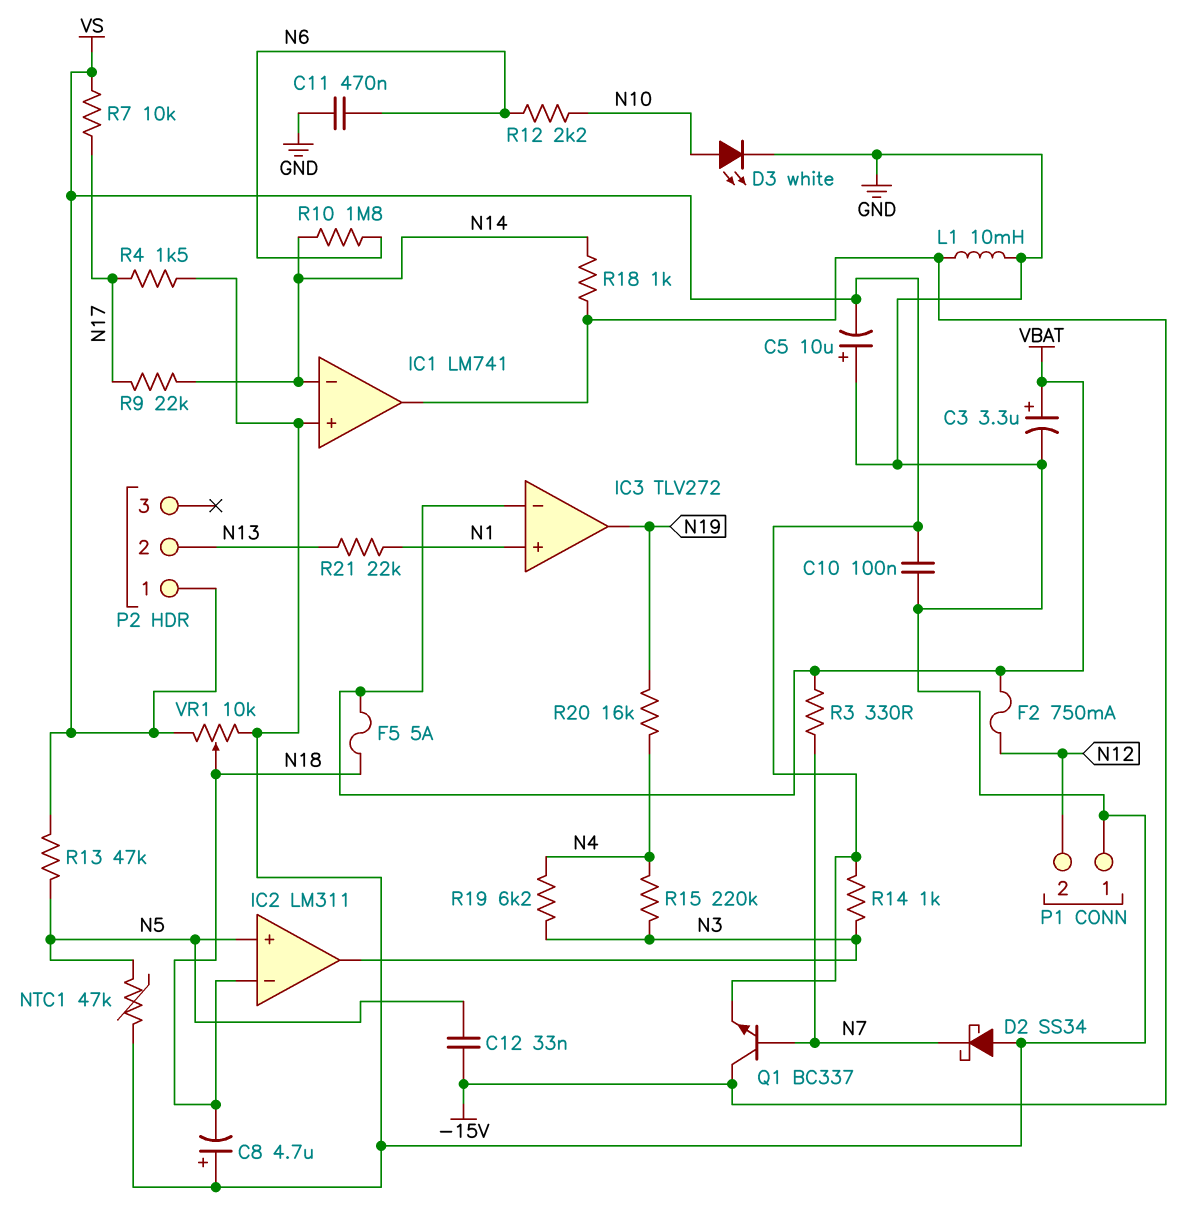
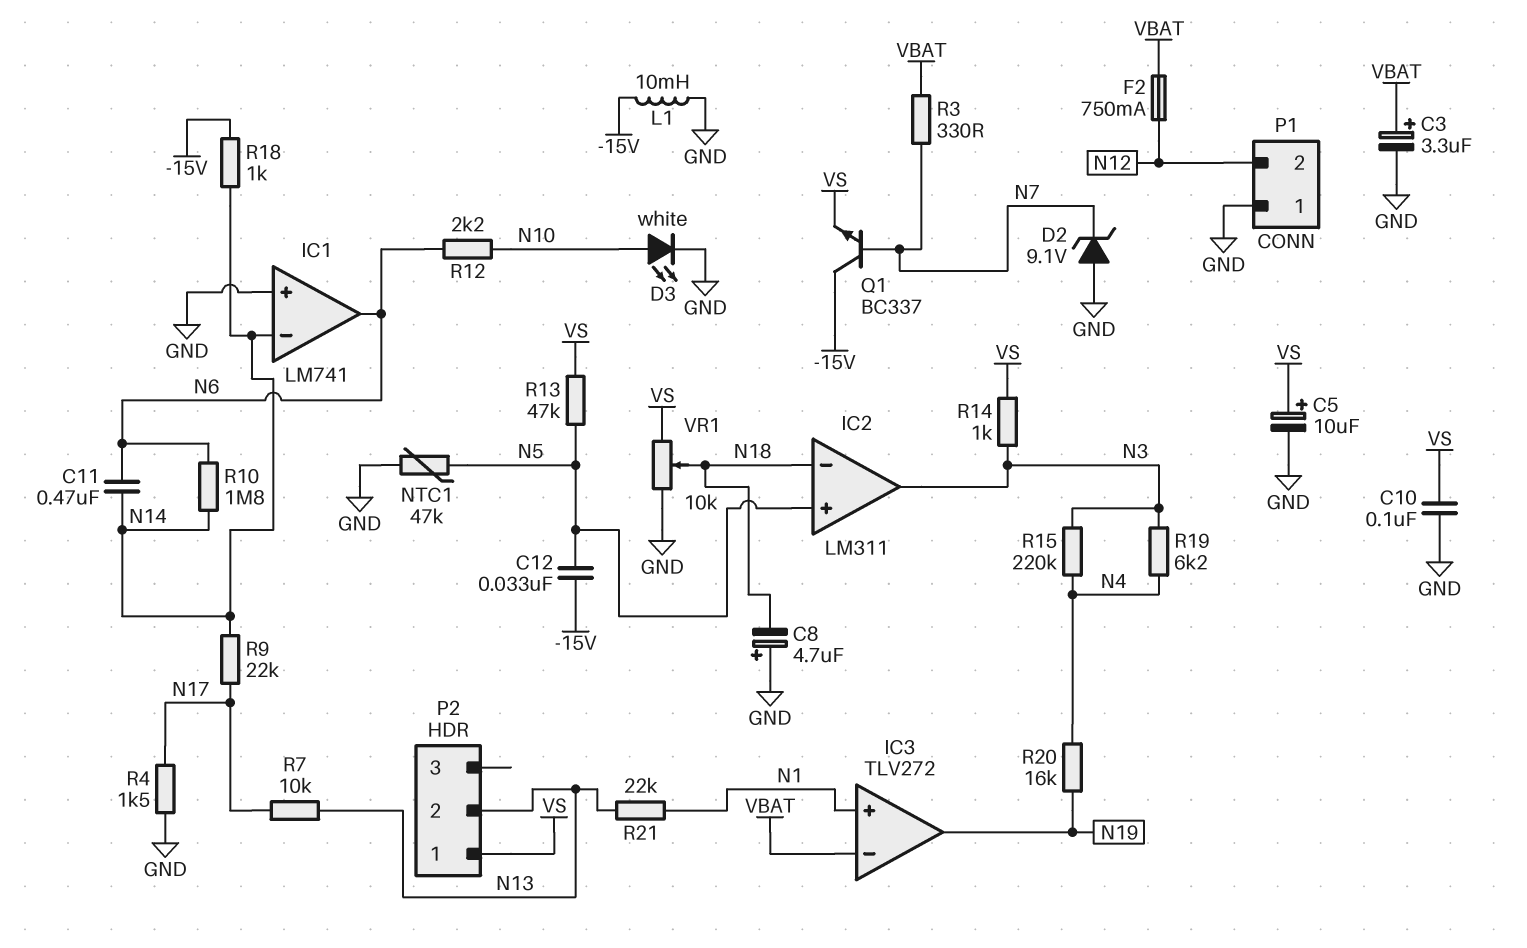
C5: 10uF (plus GND, minus VS) -> 10uF (plus VS, minus GND)
C11: 470nF (GND, N6) -> 470nF (N6, N14)
D2: schottky SS34 (A GND, K N7) -> zener 9.1V (A GND, K N7)
F5: 5A (N18, VBAT) -> none
IC1 pin out: -15V -> N6
R7: 10k (N17, VS) -> 10k (N13, N17)

